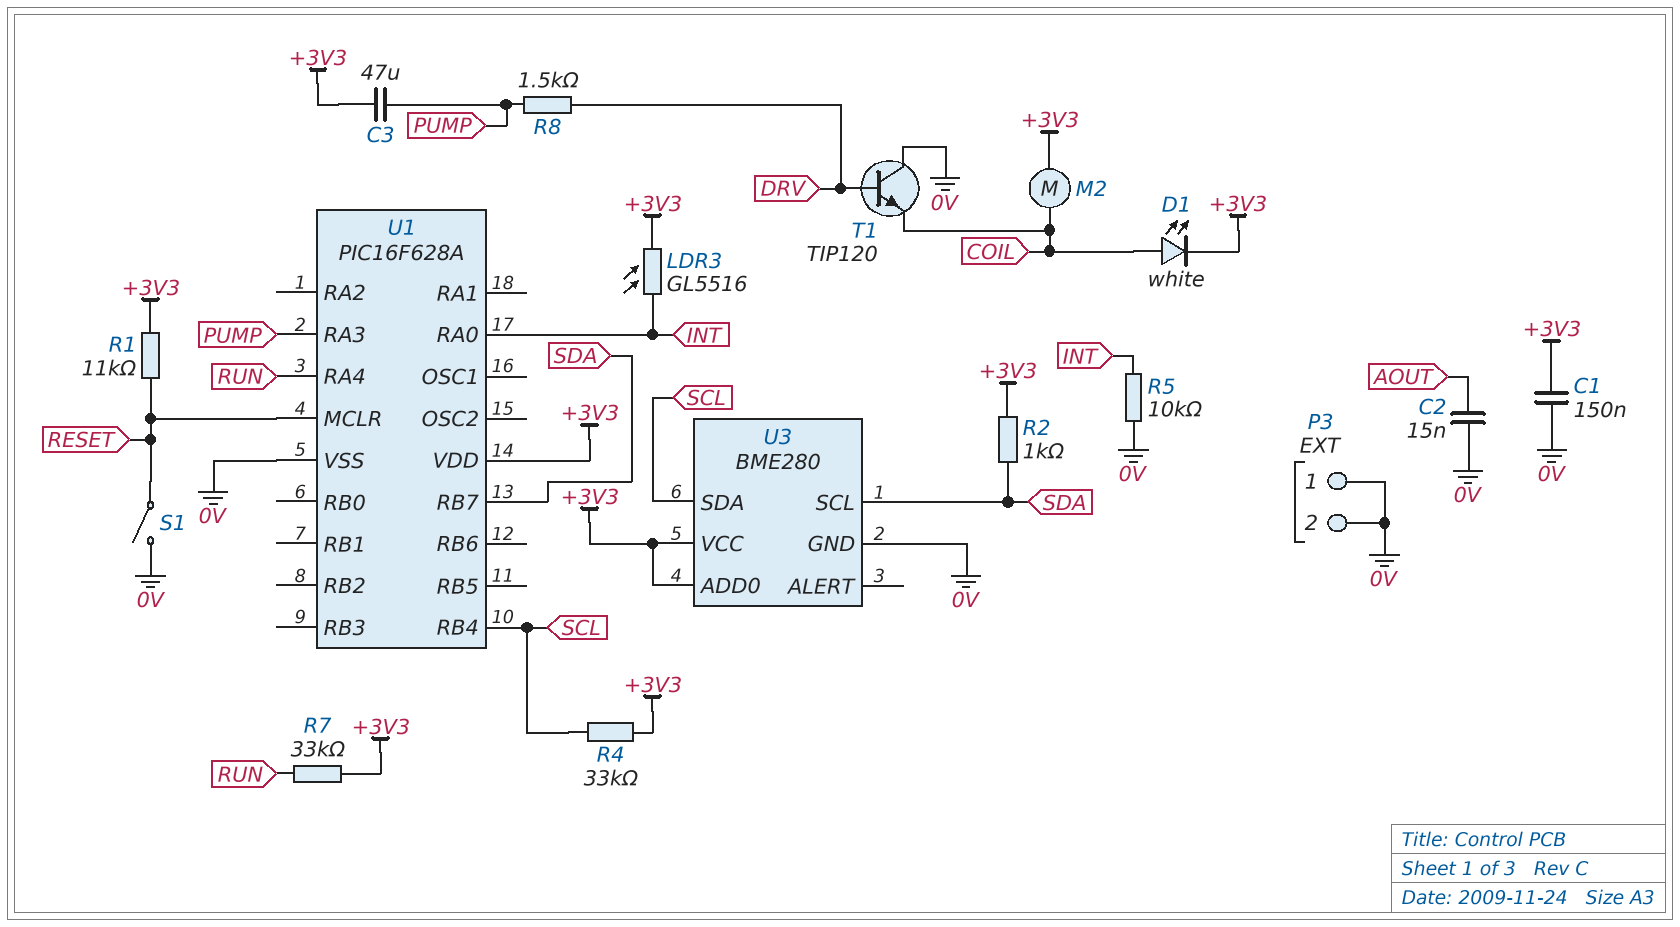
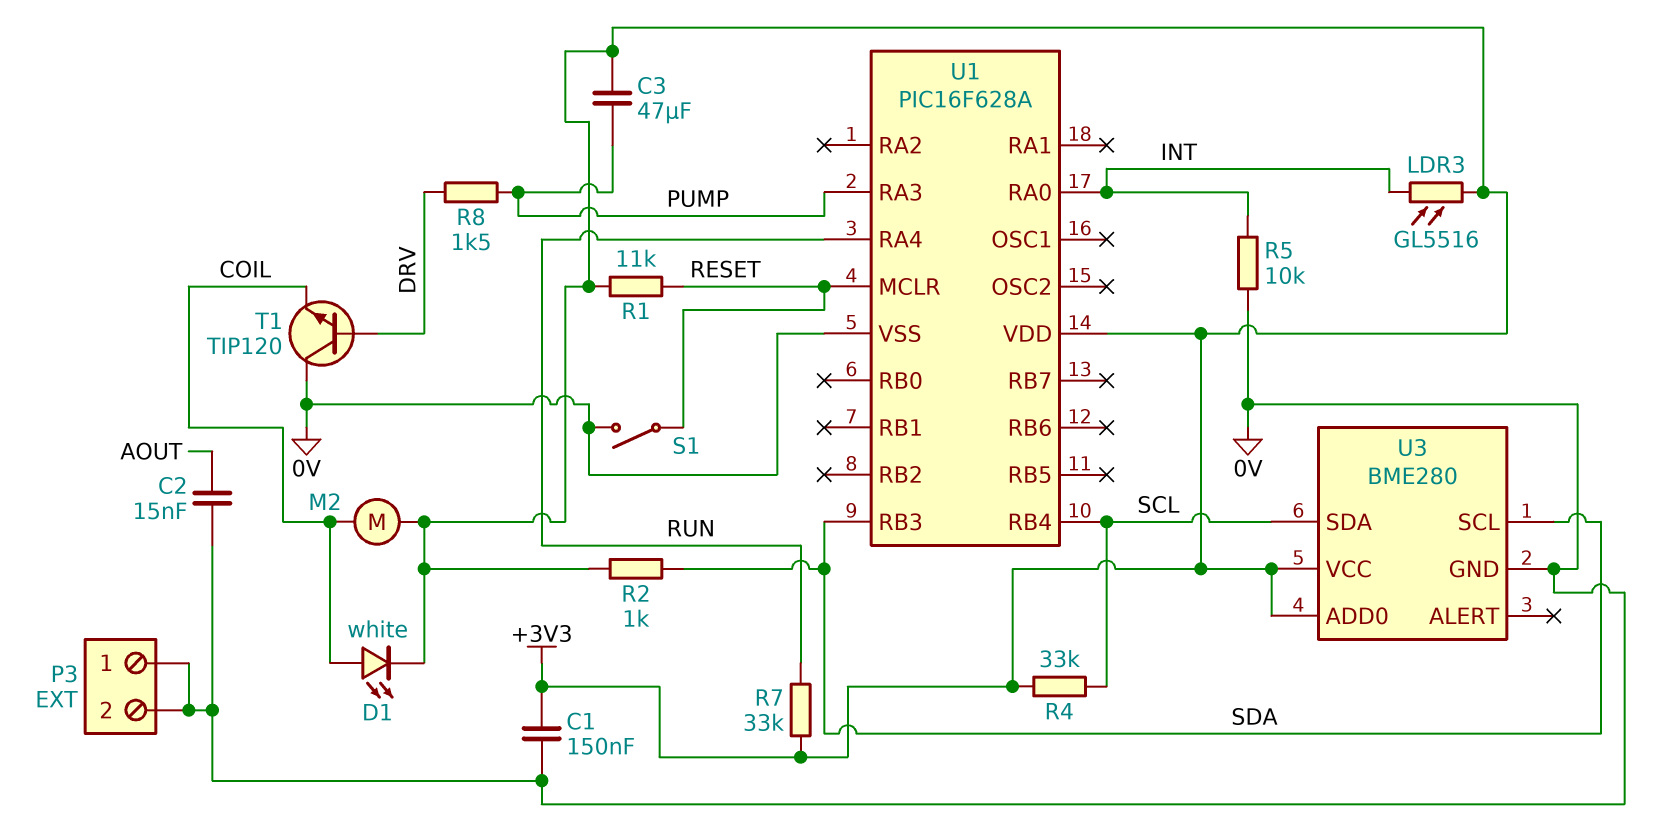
U1 pin RB3: none -> SDA
U1 pin RB7: SDA -> none

